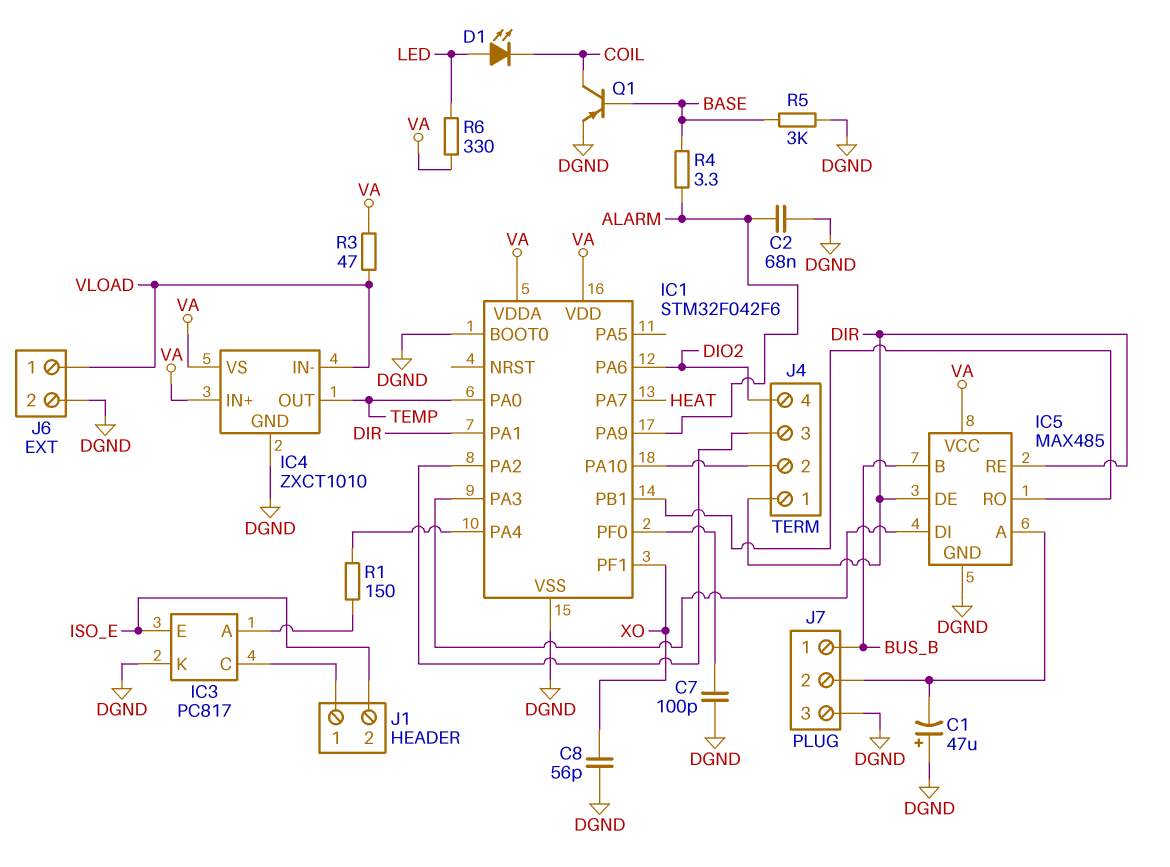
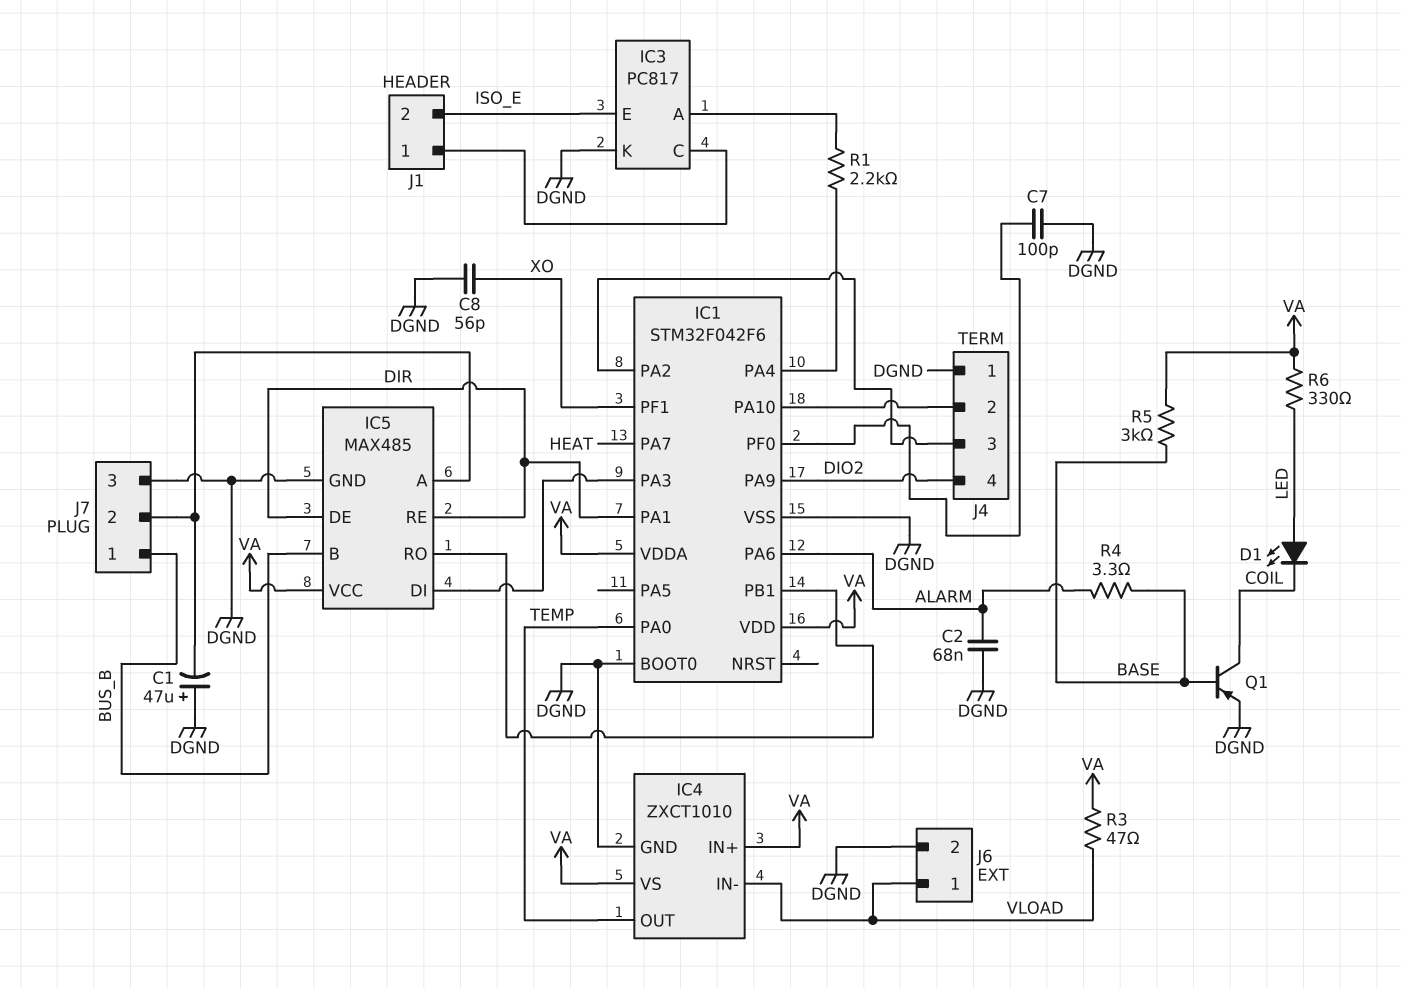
IC1 pin PA6: DIO2 -> ALARM
IC1 pin PA9: ALARM -> DIO2
J4 pin 1: DIR -> DGND
R1: 150 (IC1/PA4, IC3/A) -> 2.2k (IC1/PA4, IC3/A)
R5: 3k (BASE, DGND) -> 3k (BASE, VA)

